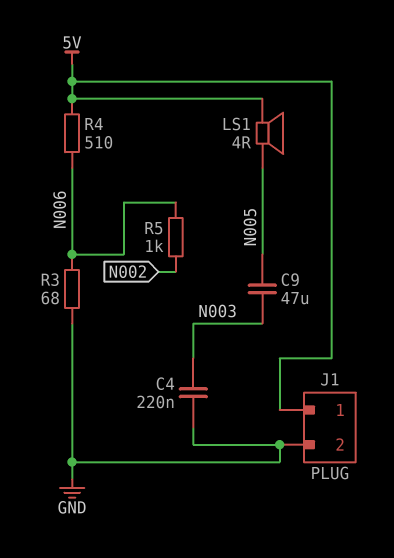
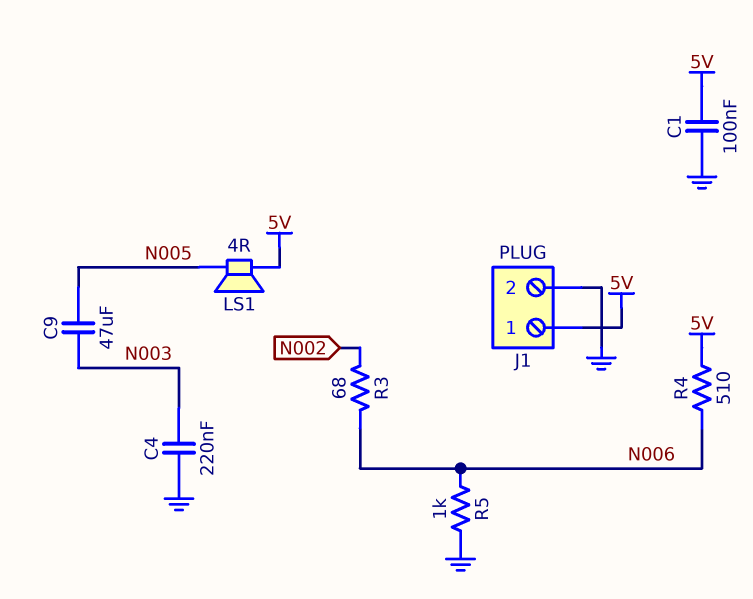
C1: none -> 100nF (5V, GND)
R3: 68 (GND, N006) -> 68 (N002, N006)
R5: 1k (N002, N006) -> 1k (GND, N006)

